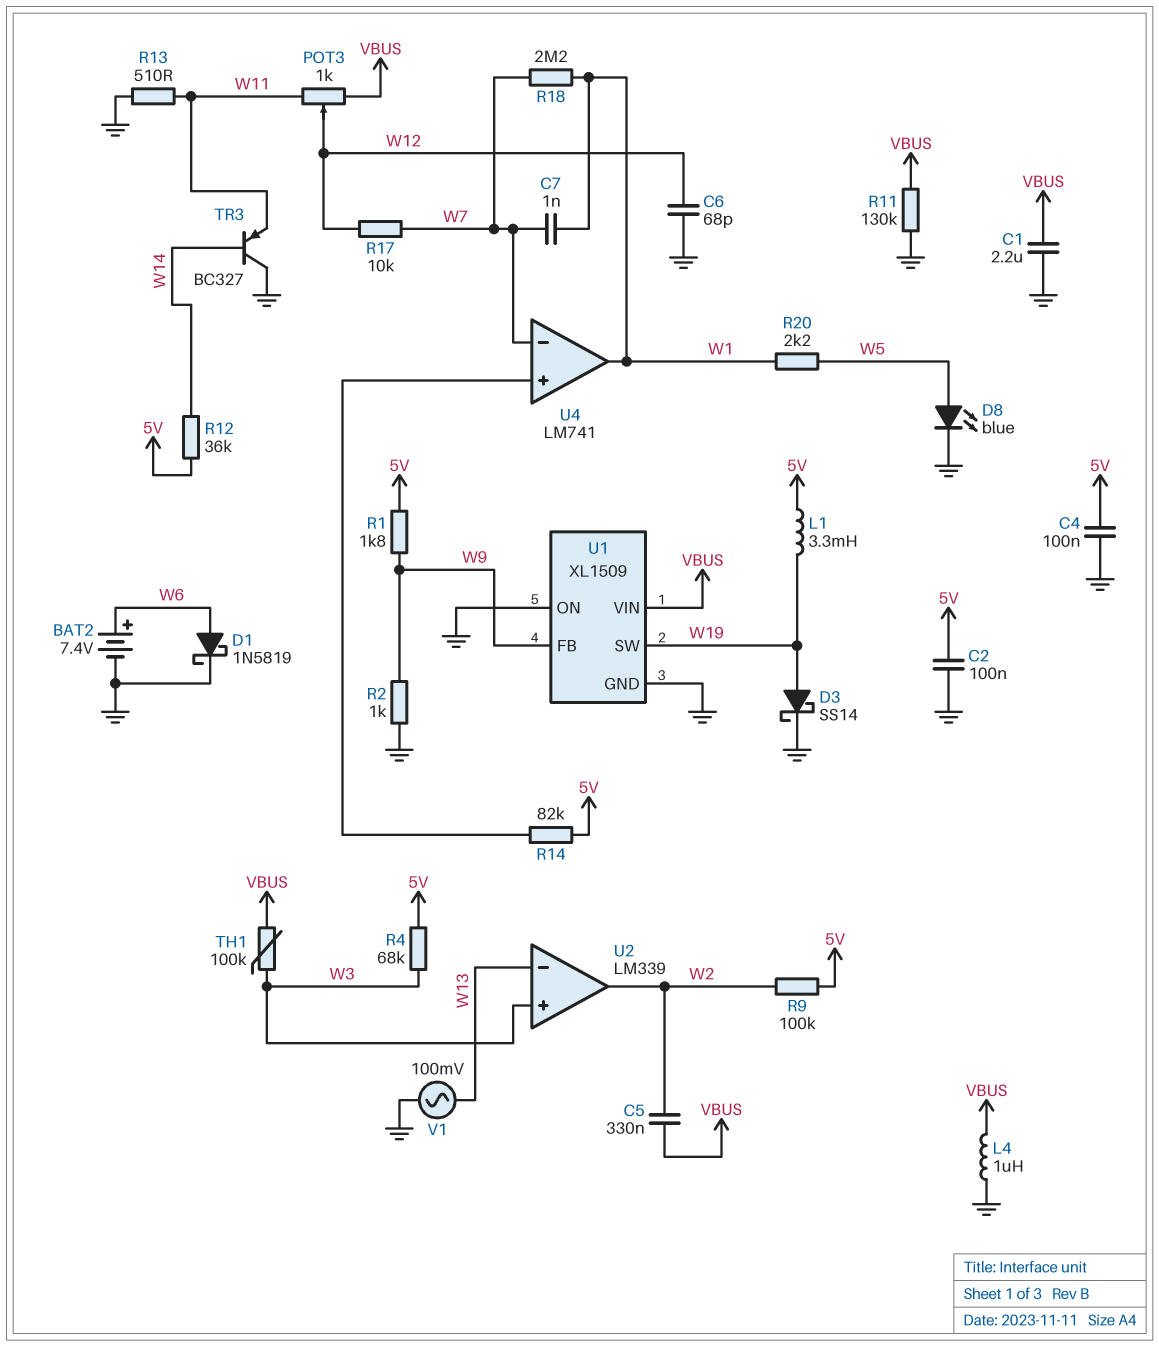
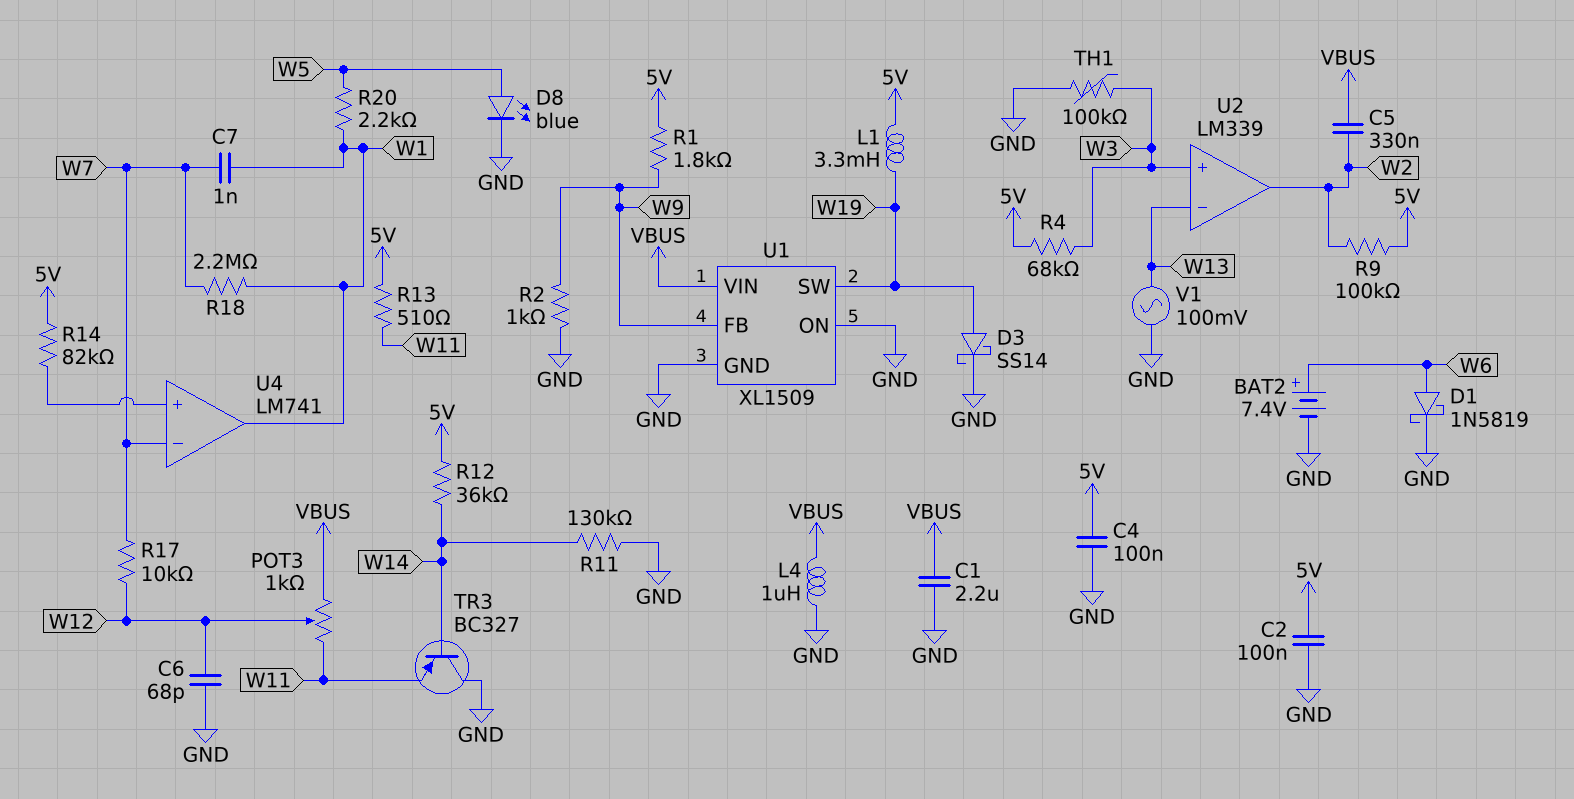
R11: 130k (GND, VBUS) -> 130k (GND, W14)
R13: 510 (GND, W11) -> 510 (5V, W11)
TH1: 100k (VBUS, W3) -> 100k (GND, W3)

